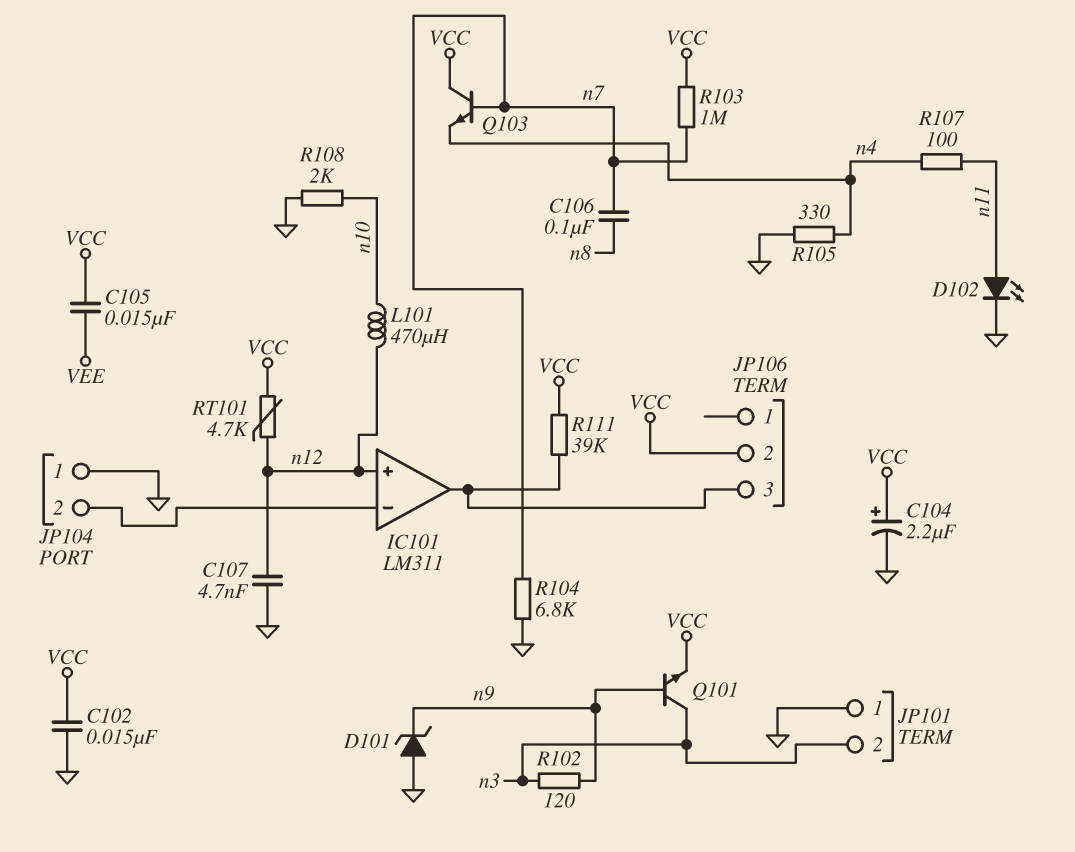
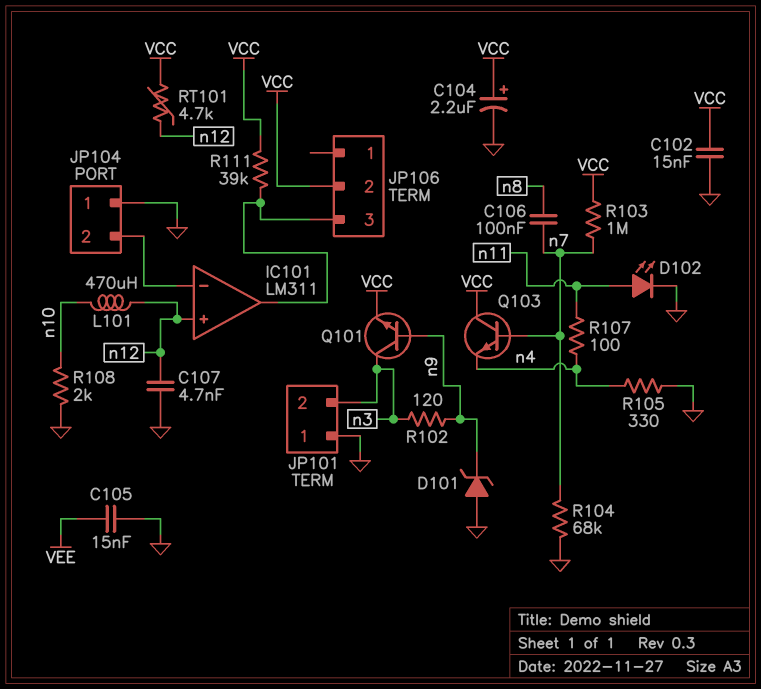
C105: 15nF (VCC, VEE) -> 15nF (GND, VEE)
R104: 6.8k (GND, n7) -> 68k (GND, n7)

